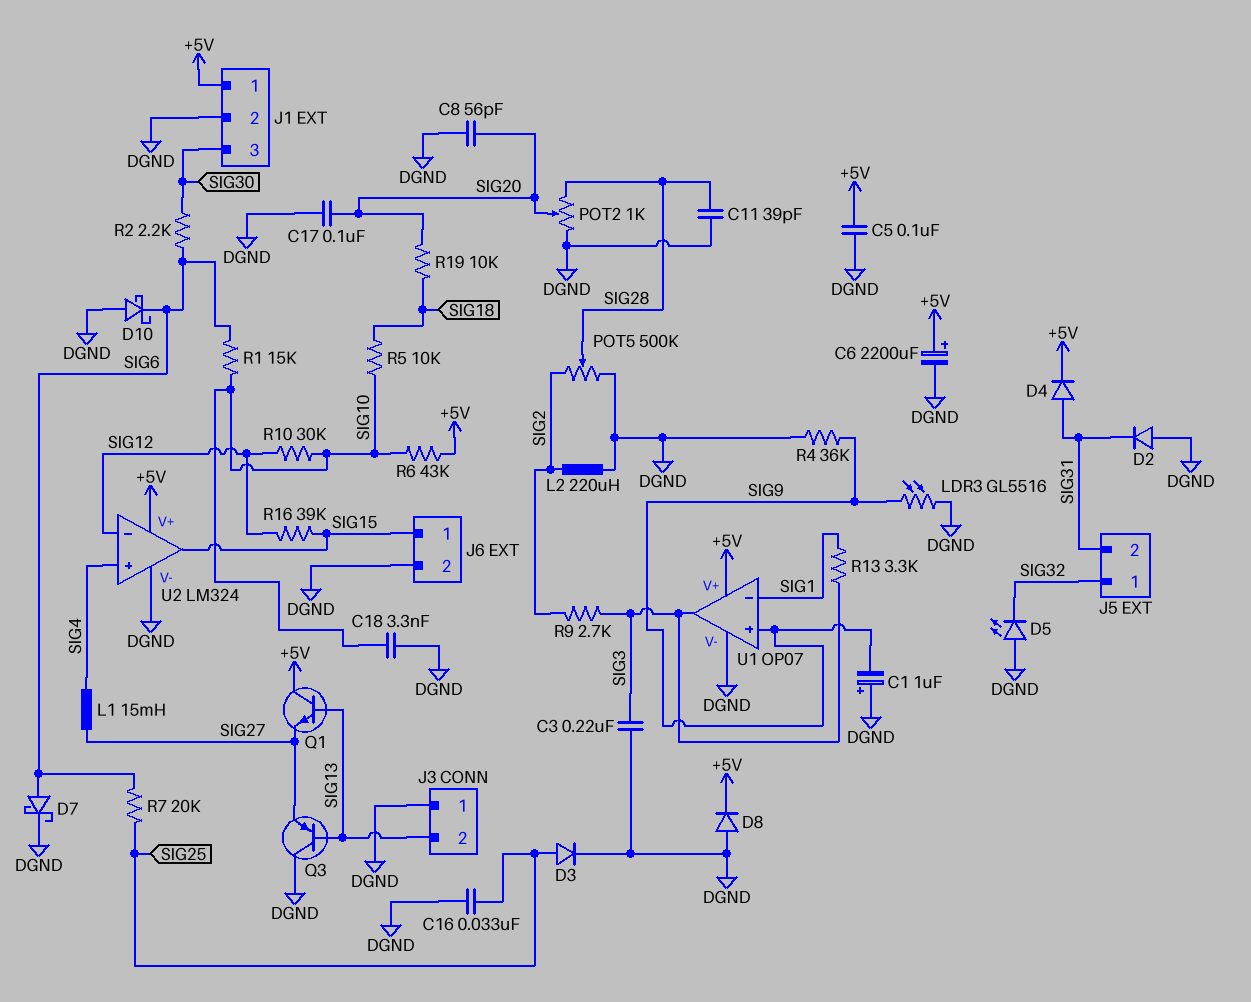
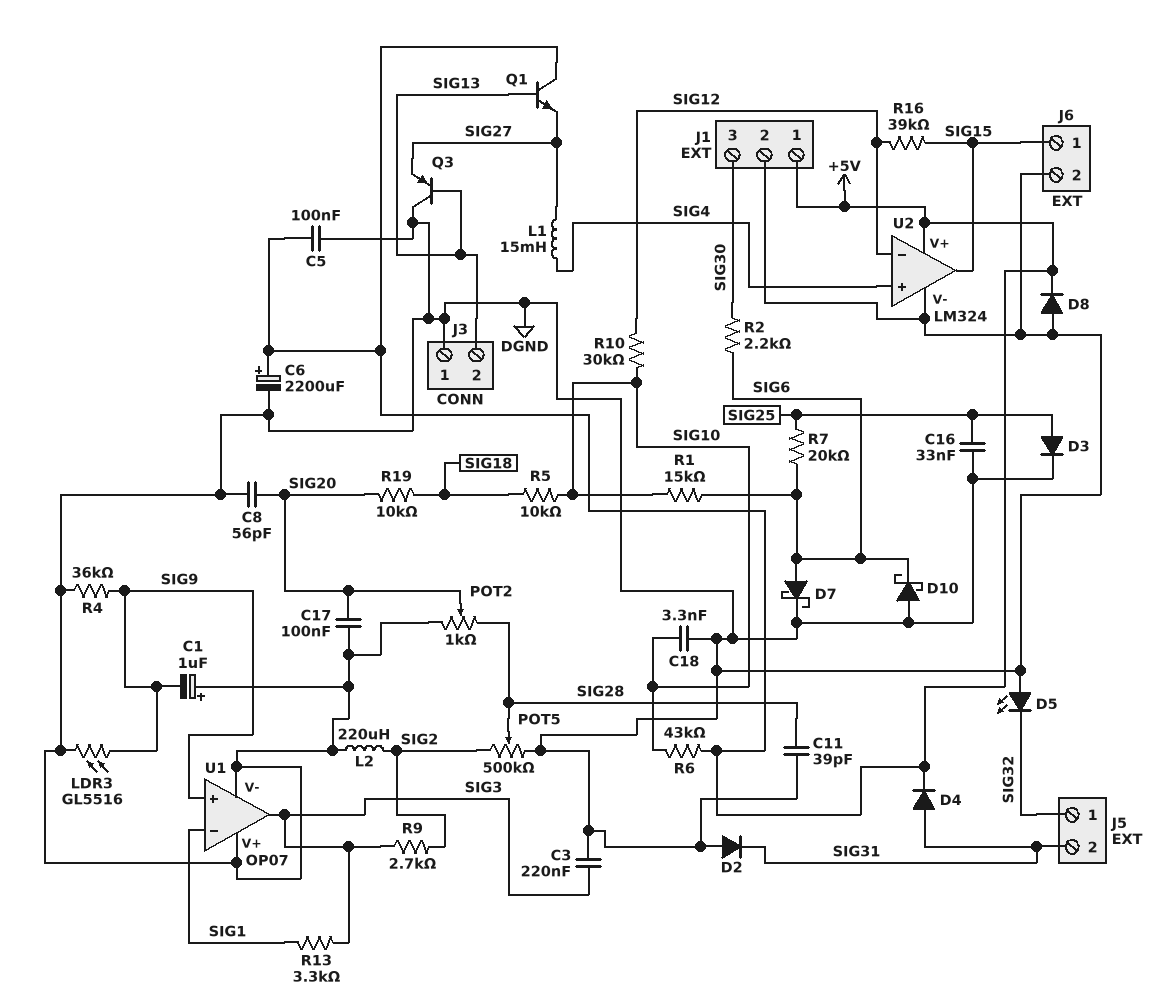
U1 pin V+: +5V -> DGND

